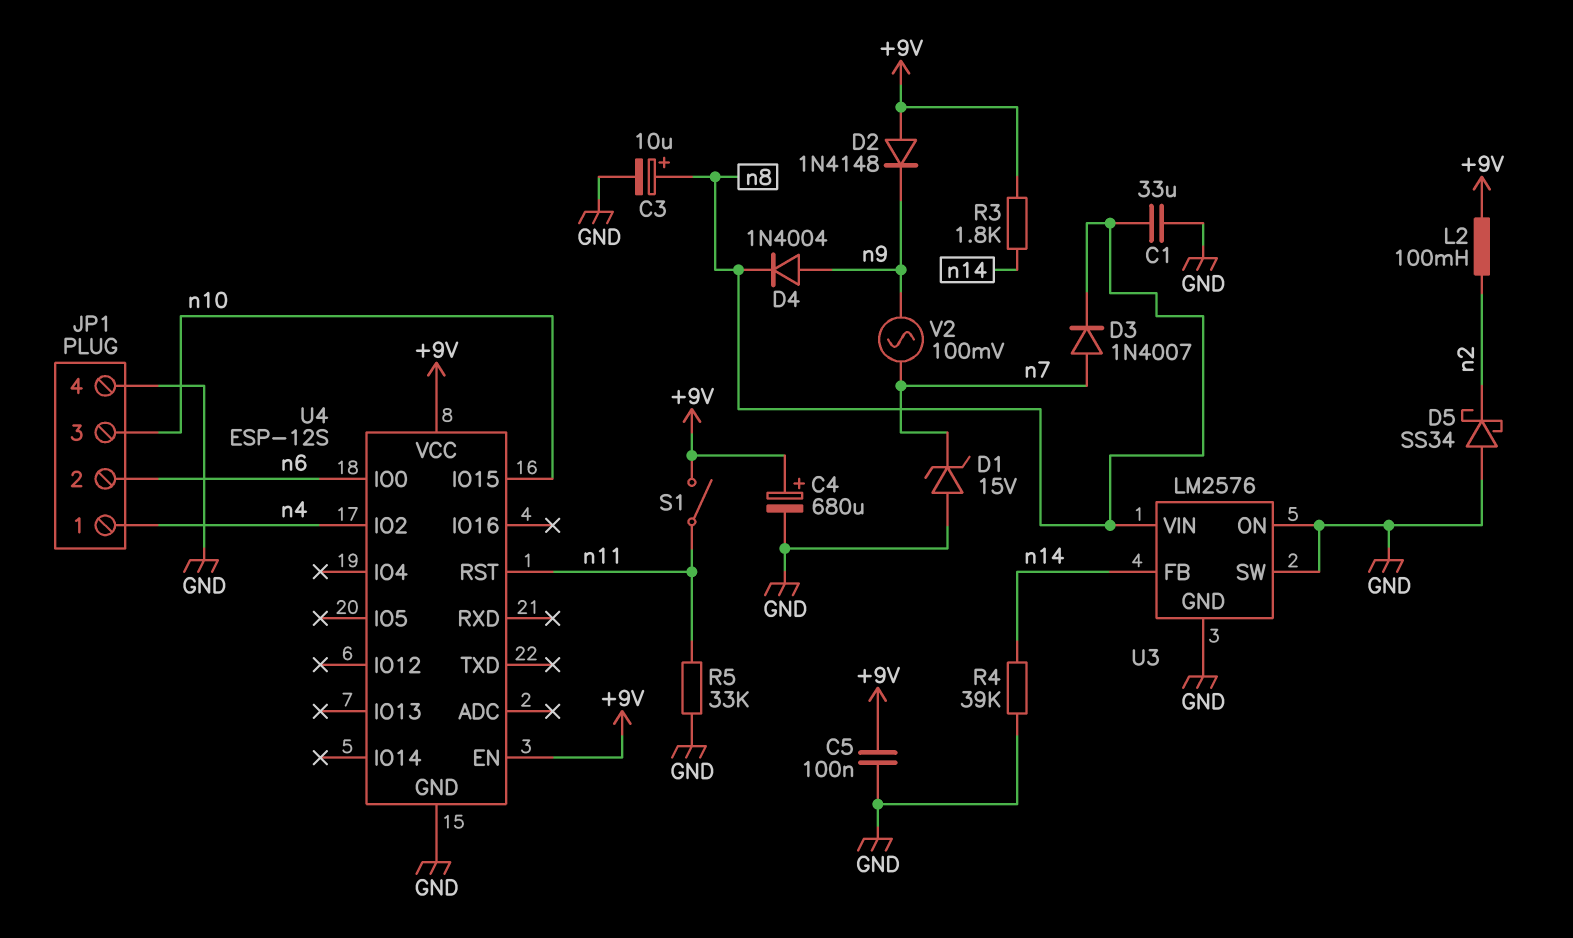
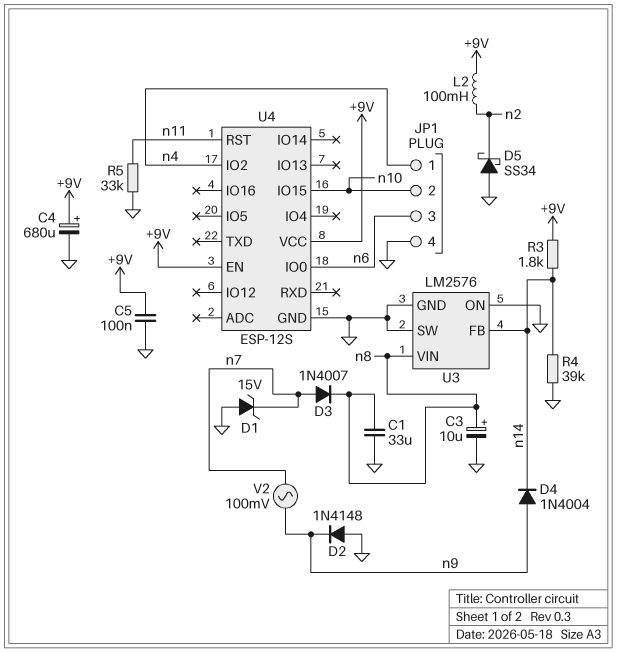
D2: diode 1N4148 (A +9V, K n9) -> diode 1N4148 (A GND, K n9)
D4: diode 1N4004 (A n9, K n8) -> diode 1N4004 (A n9, K n14)
JP1 pin 2: n6 -> n10
JP1 pin 3: n10 -> n6
S1: switch (+9V, n11) -> none

